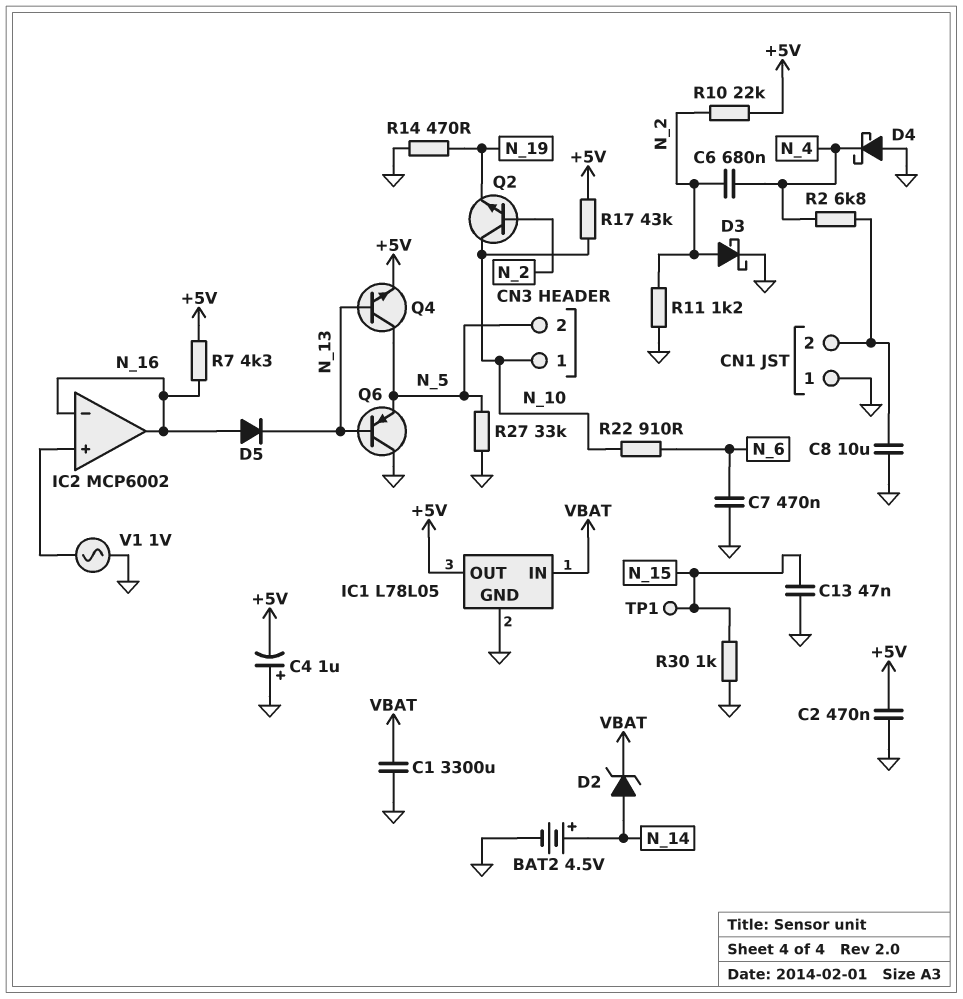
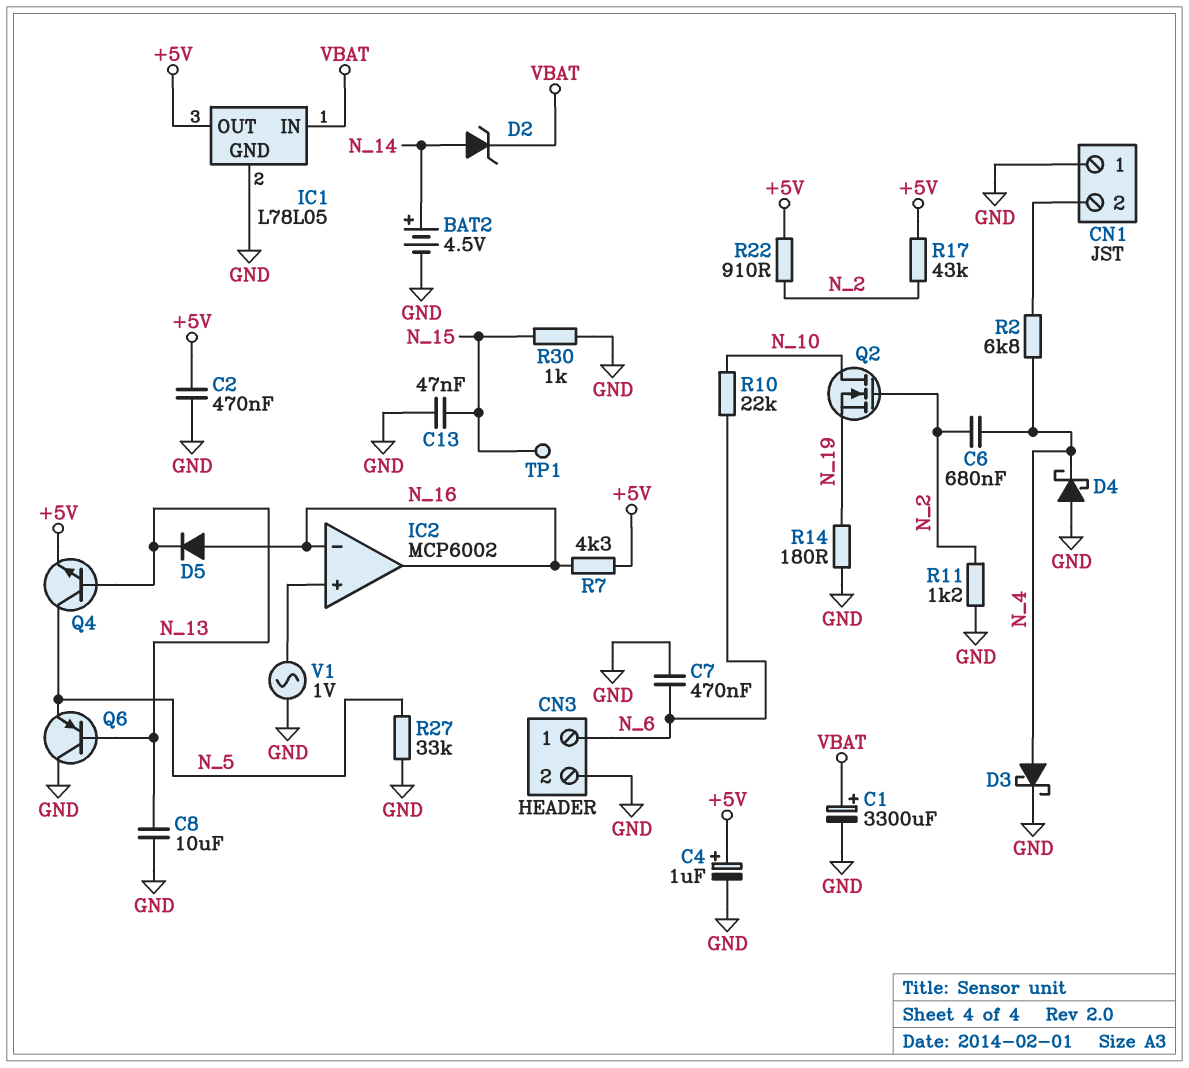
C1: 3300uF (GND, VBAT) -> 3300uF (plus VBAT, minus GND)
C4: 1uF (plus GND, minus +5V) -> 1uF (plus +5V, minus GND)
C8: 10uF (CN1/2, GND) -> 10uF (GND, N_13)
CN3 pin 1: N_10 -> N_6
CN3 pin 2: N_5 -> GND
D3: schottky (A N_2, K GND) -> schottky (A N_4, K GND)
Q2: NPN (B N_2, C N_10, E N_19) -> NMOS (G N_2, D N_10, S N_19)
R10: 22k (+5V, N_2) -> 22k (N_6, N_10)
R14: 470 (GND, N_19) -> 180 (GND, N_19)
R17: 43k (+5V, N_10) -> 43k (+5V, N_2)
R22: 910 (N_6, N_10) -> 910 (+5V, N_2)

